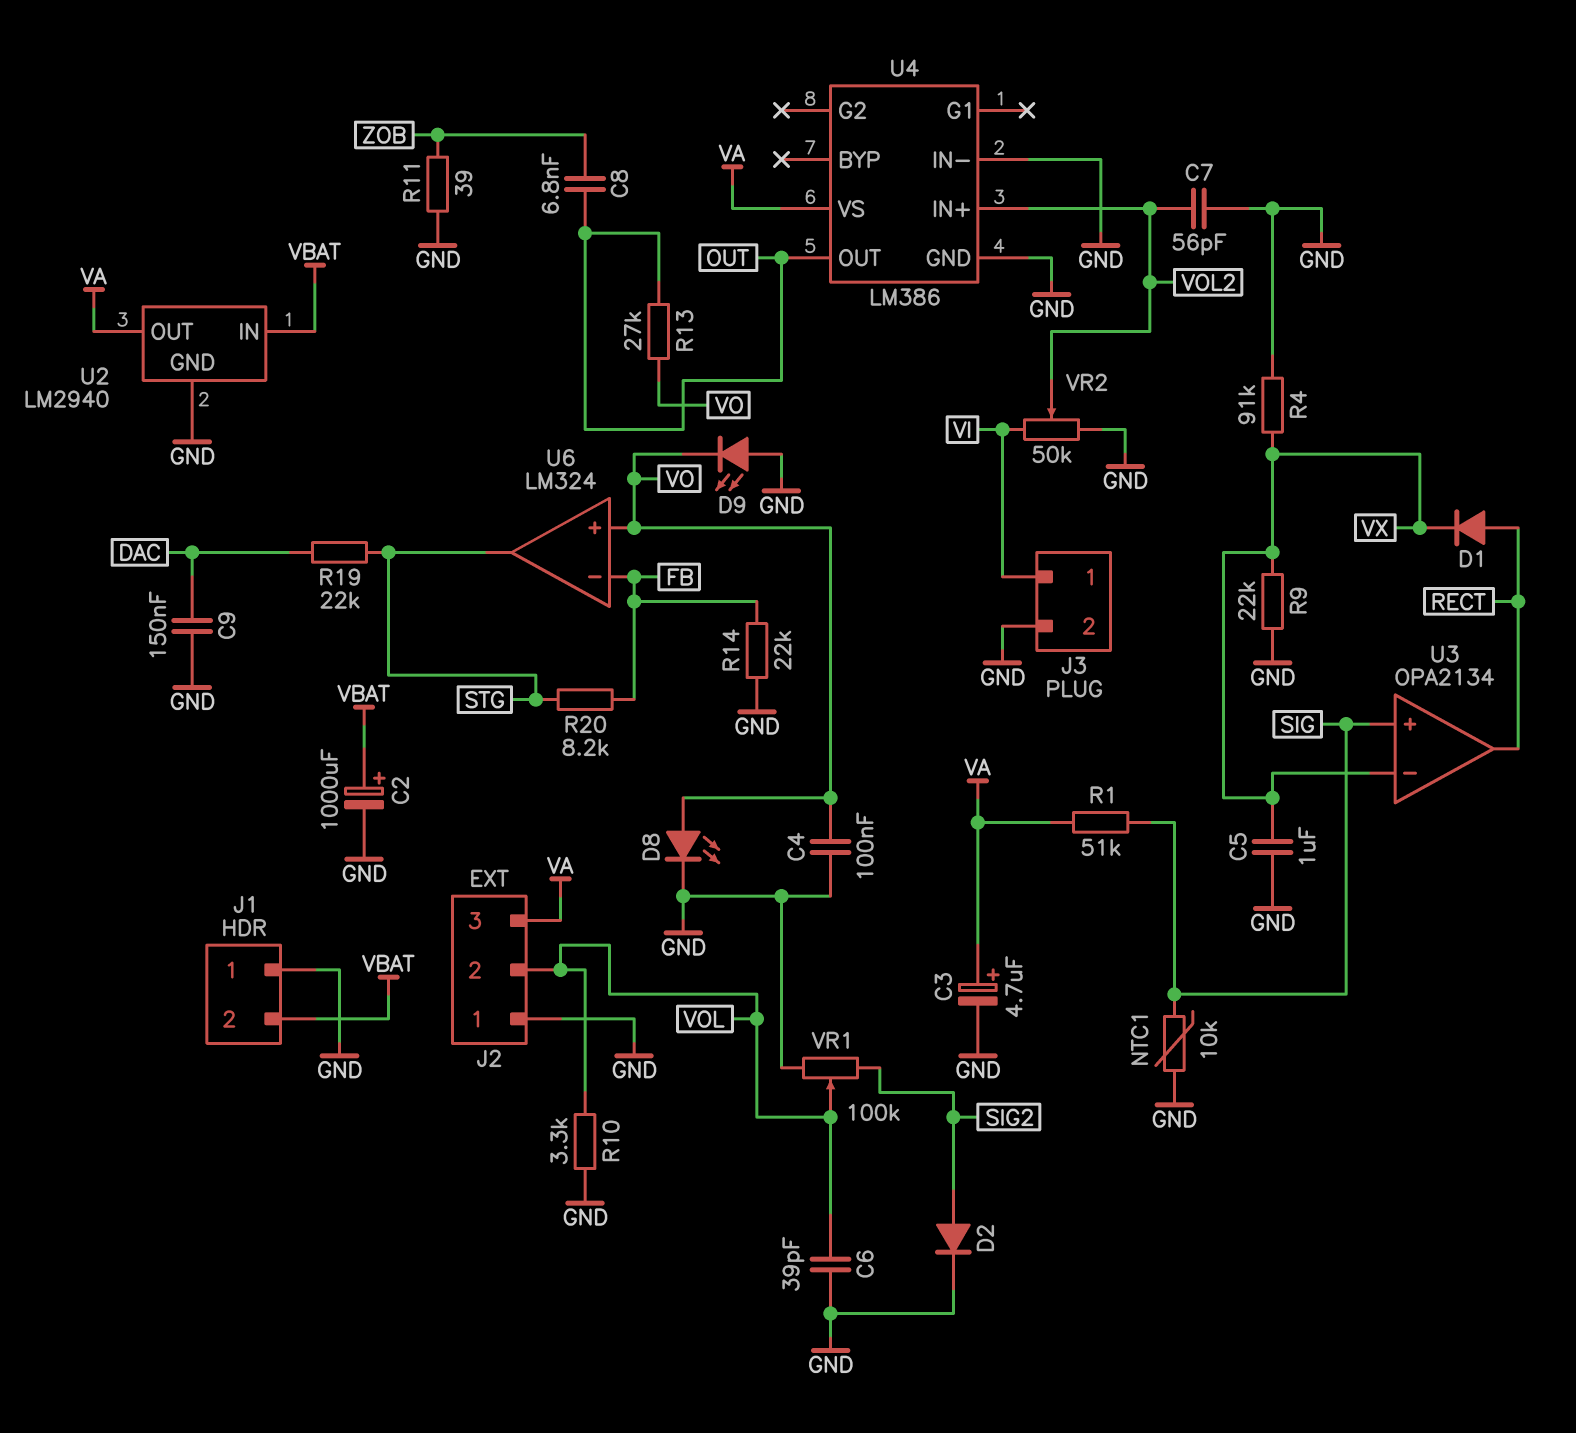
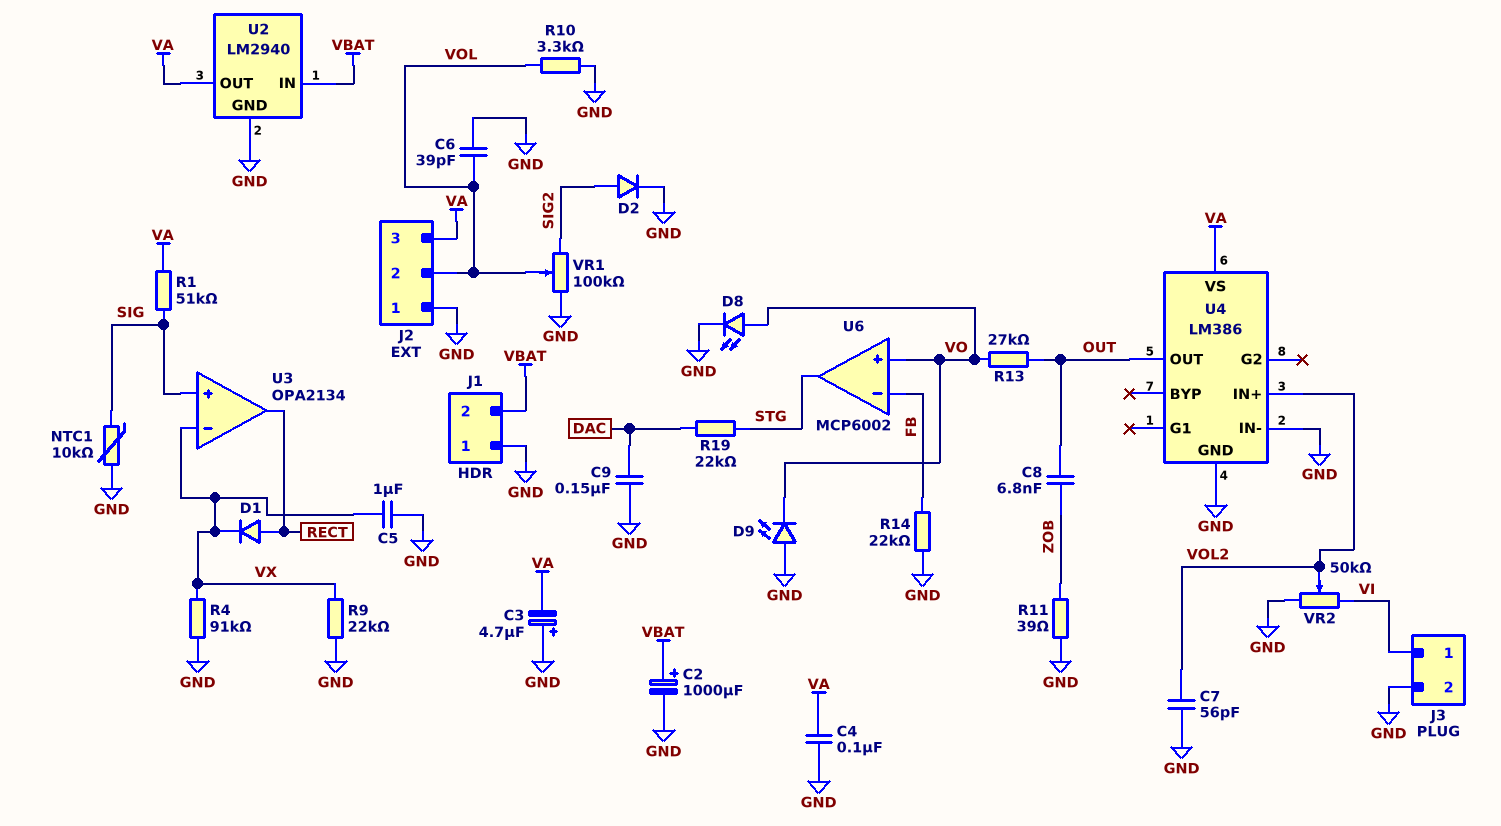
C3: 4.7uF (plus VA, minus GND) -> 4.7uF (plus GND, minus VA)
C4: 100nF (GND, VO) -> 100nF (GND, VA)
R20: 8.2k (FB, STG) -> none
U6: LM324 -> MCP6002

